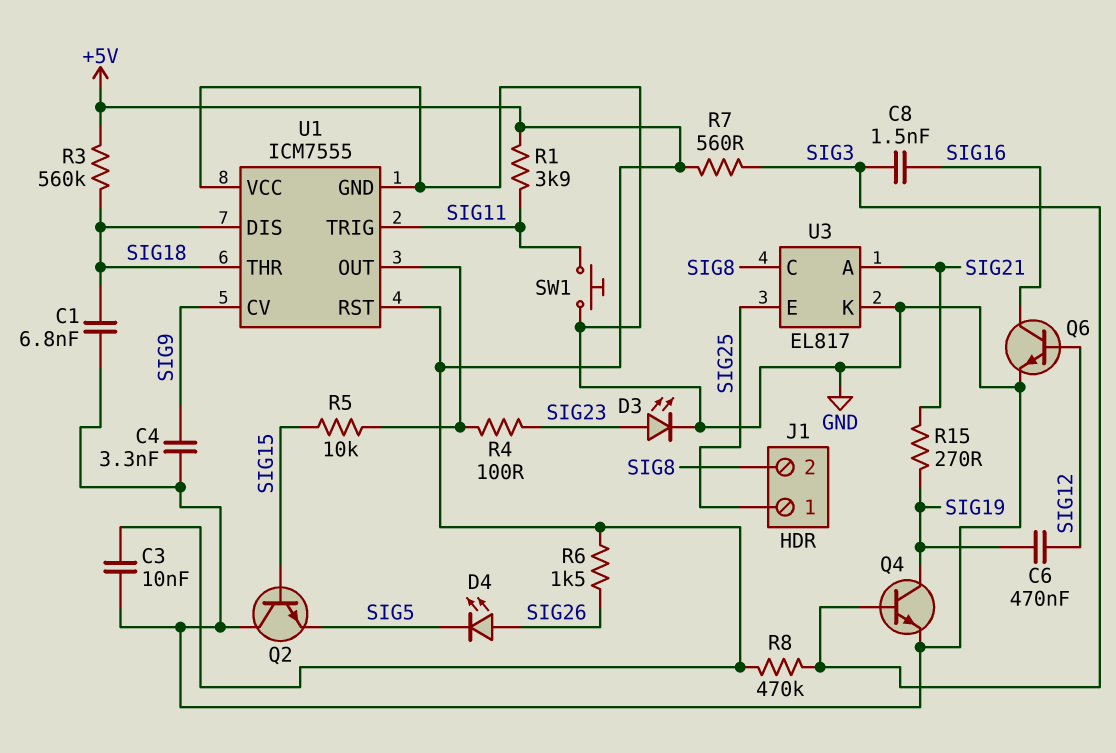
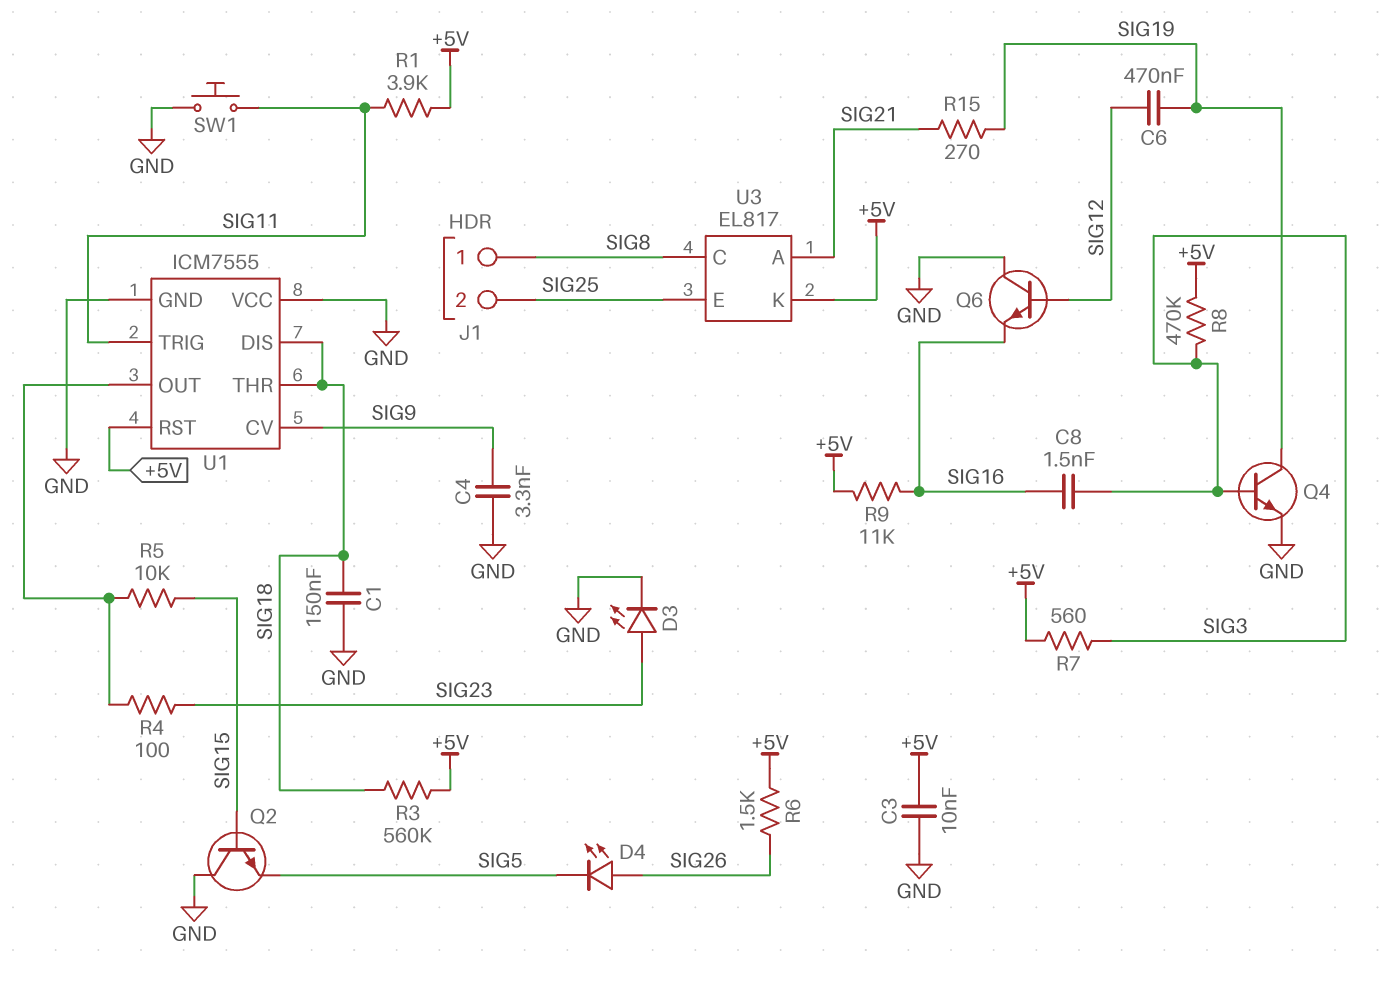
C1: 6.8nF (GND, SIG18) -> 150nF (GND, SIG18)
J1 pin 1: SIG25 -> SIG8
J1 pin 2: SIG8 -> SIG25
Q6: NPN (B SIG12, C SIG16, E GND) -> NPN (B SIG12, C GND, E SIG16)
R9: none -> 11k (+5V, SIG16)
U3 pin K: GND -> +5V

